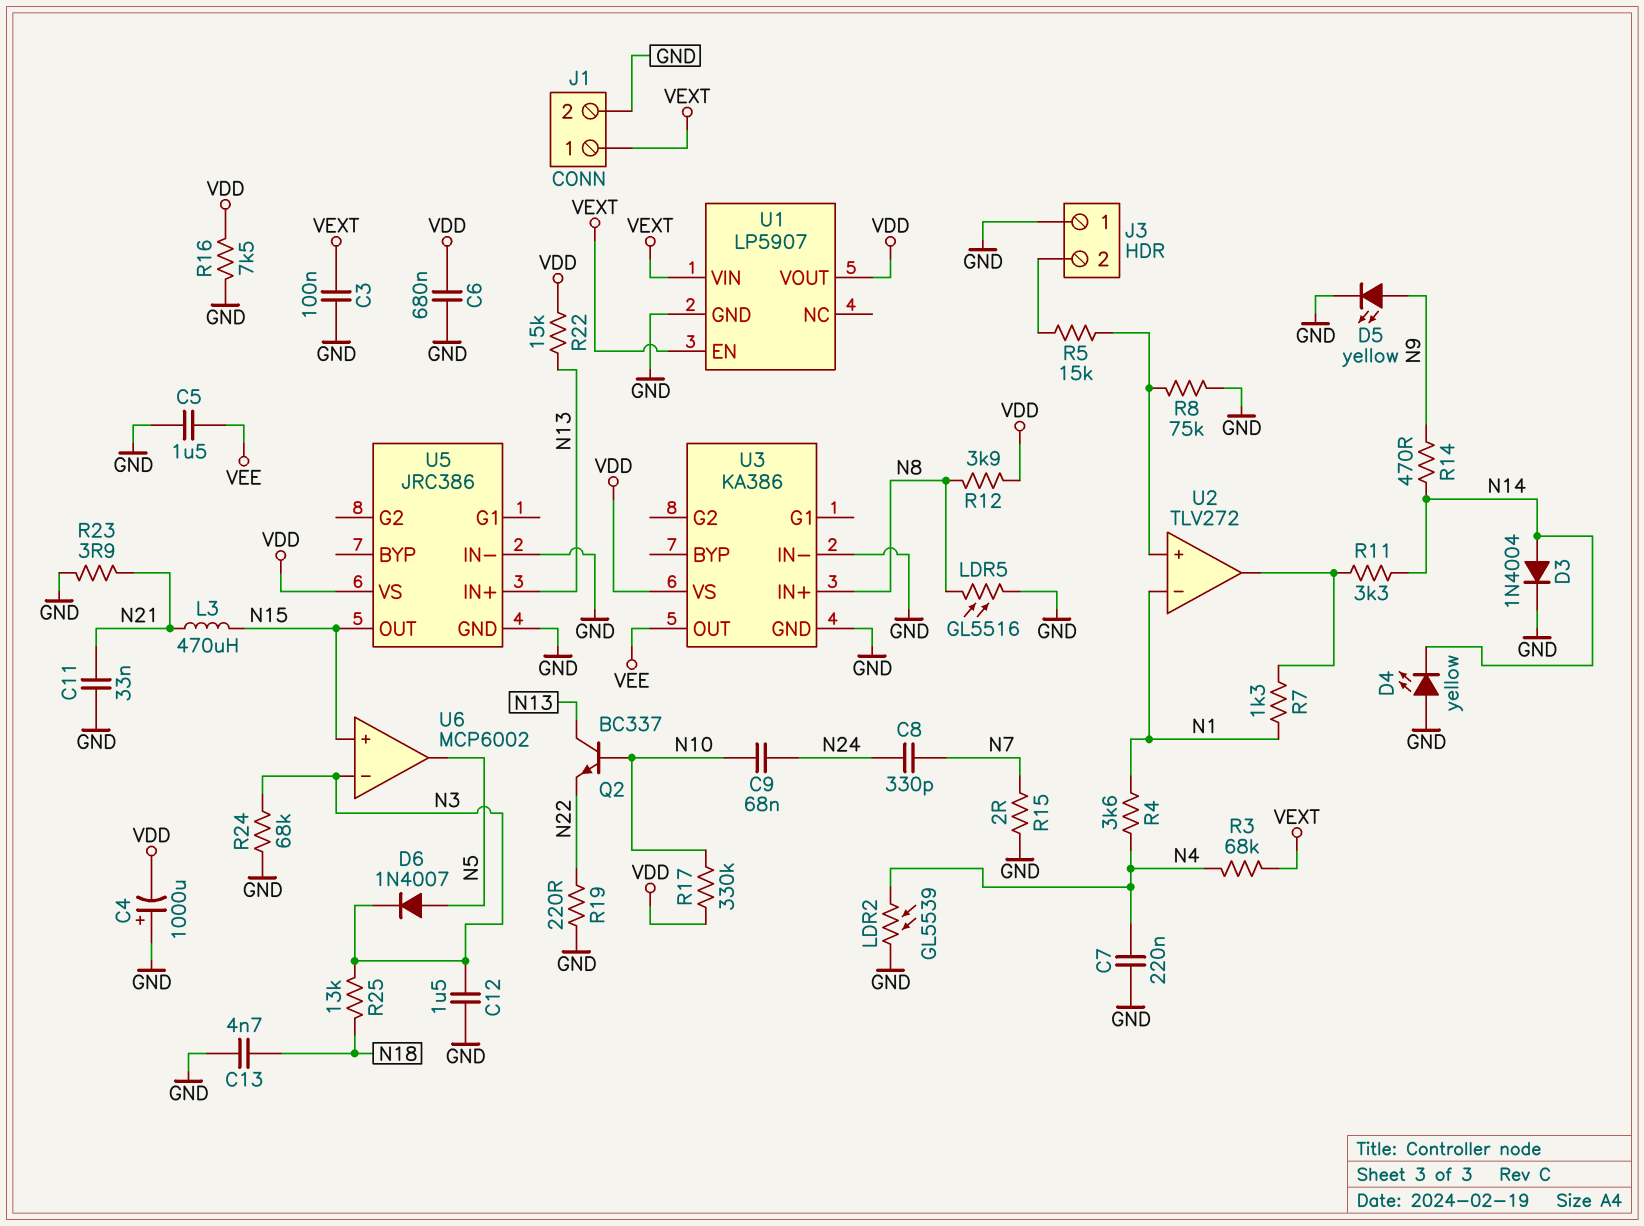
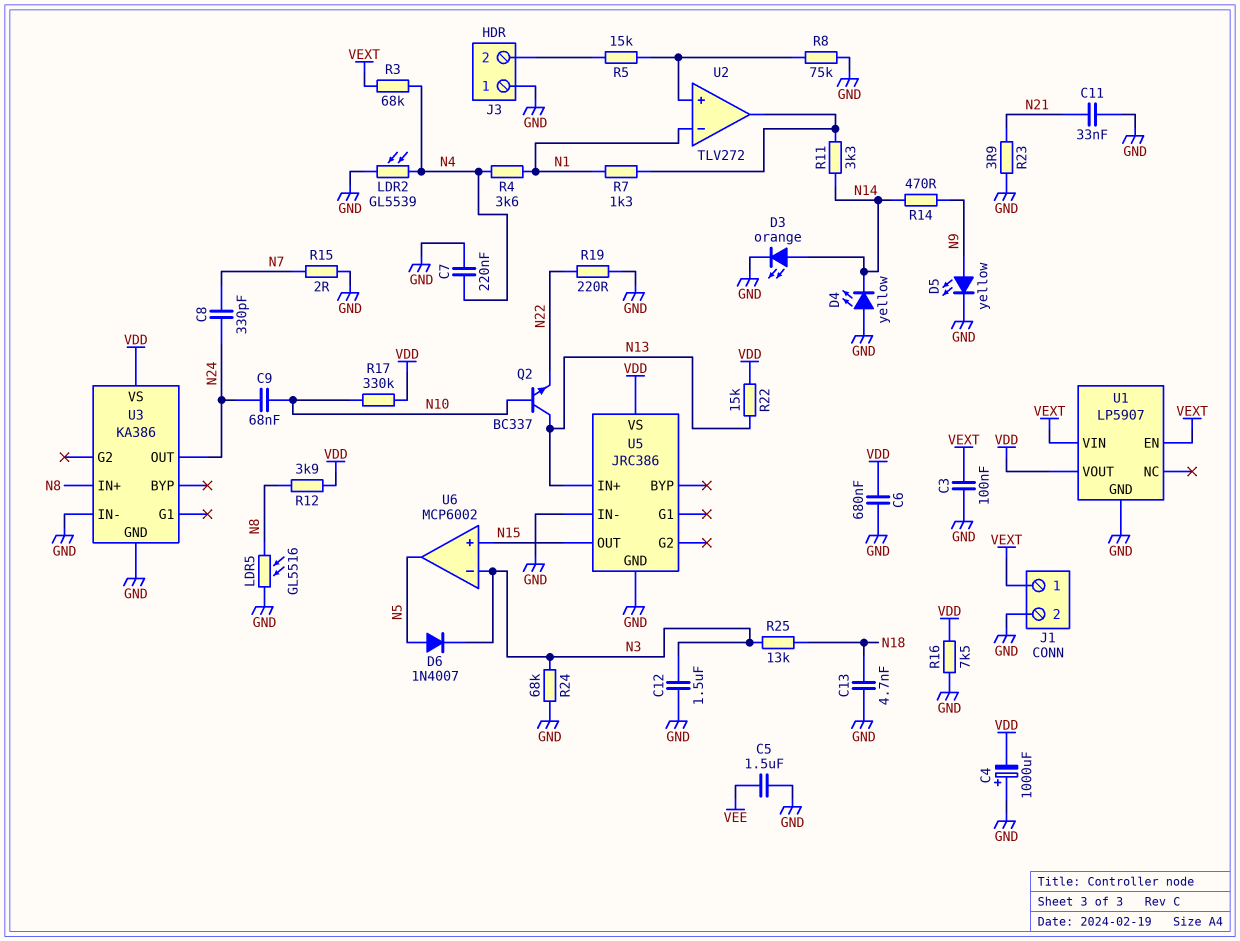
D3: diode 1N4004 (A N14, K GND) -> LED orange (A N14, K GND)
L3: 470uH (N15, N21) -> none
U3 pin OUT: VEE -> N24

